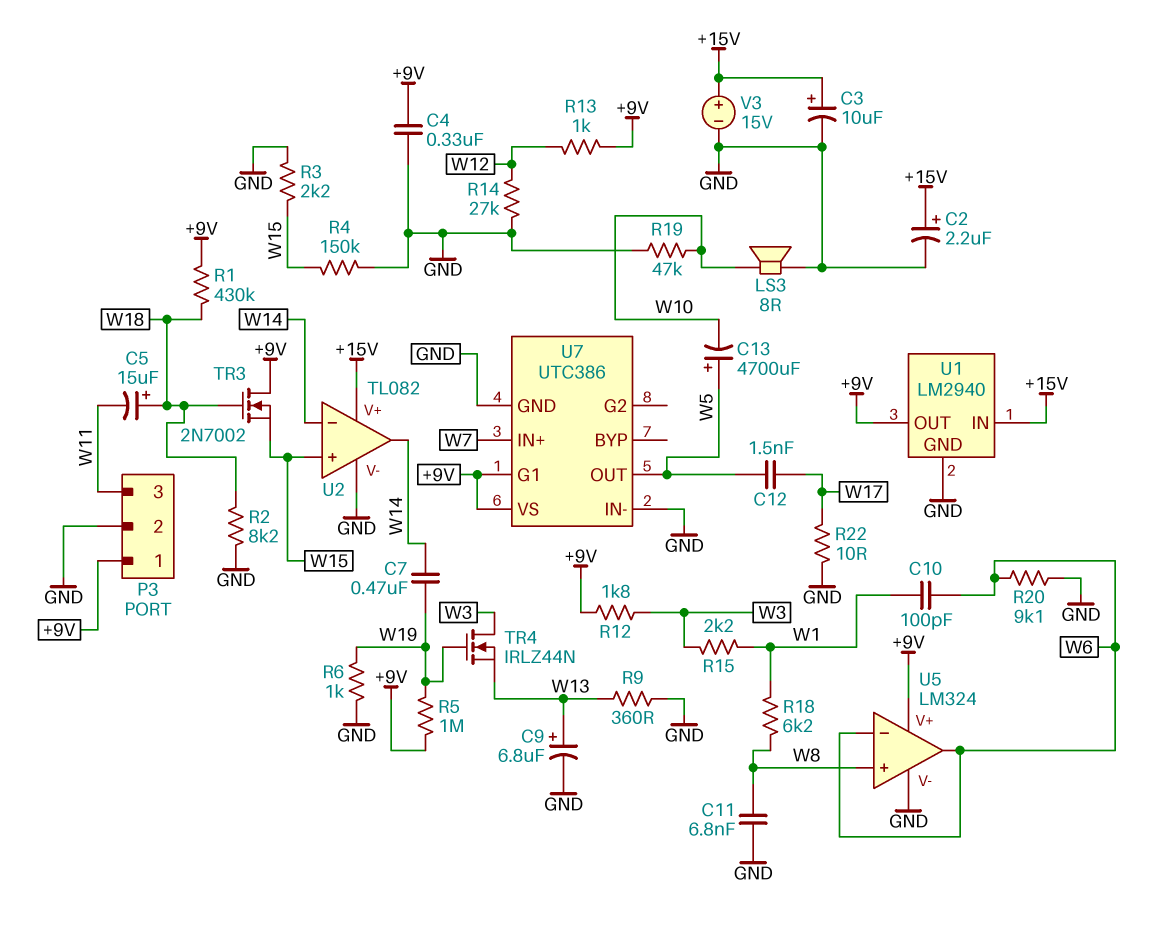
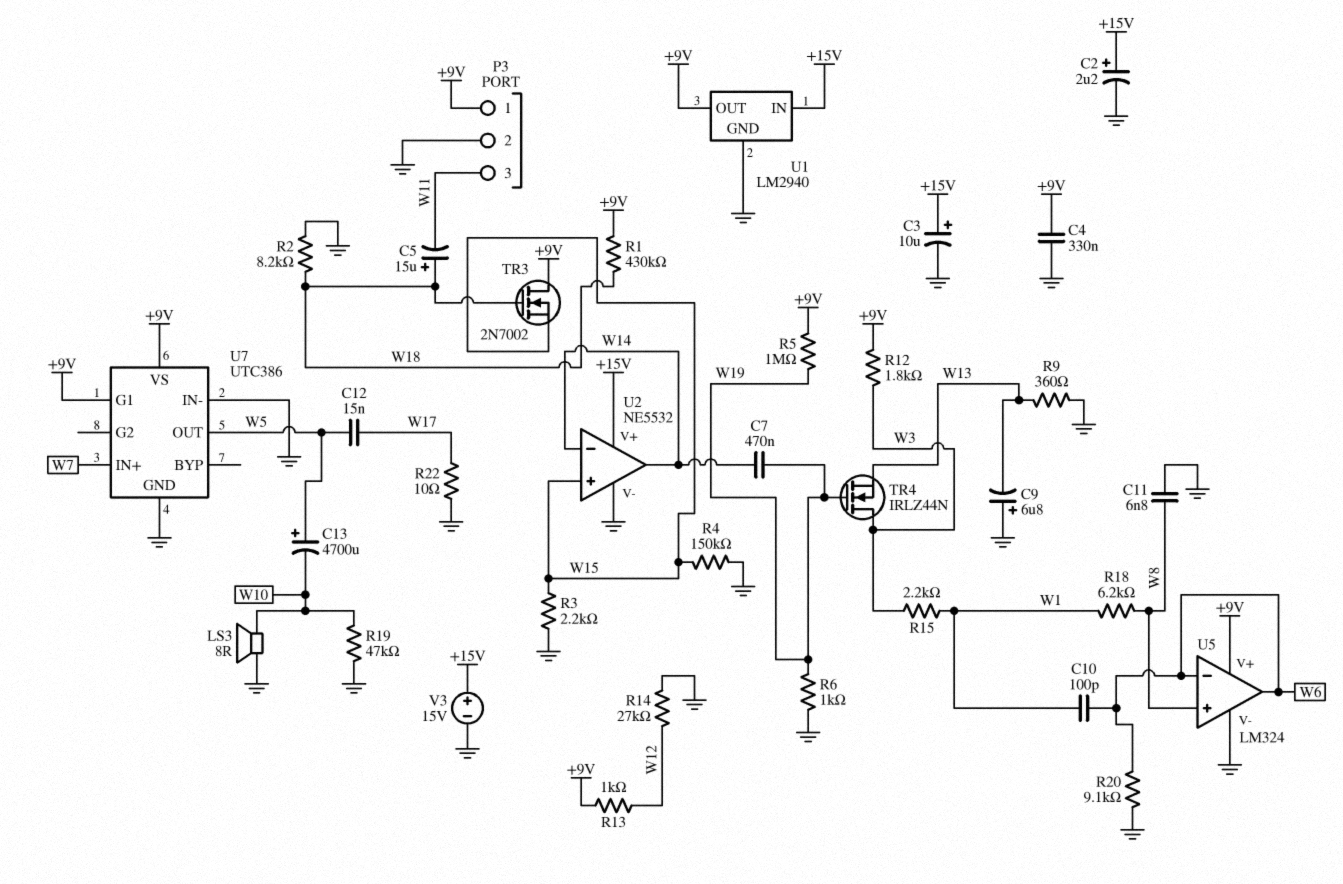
C9: 6.8uF (plus W13, minus GND) -> 6.8uF (plus GND, minus W13)
C12: 1.5nF (W5, W17) -> 15nF (W5, W17)
U2: TL082 -> NE5532

